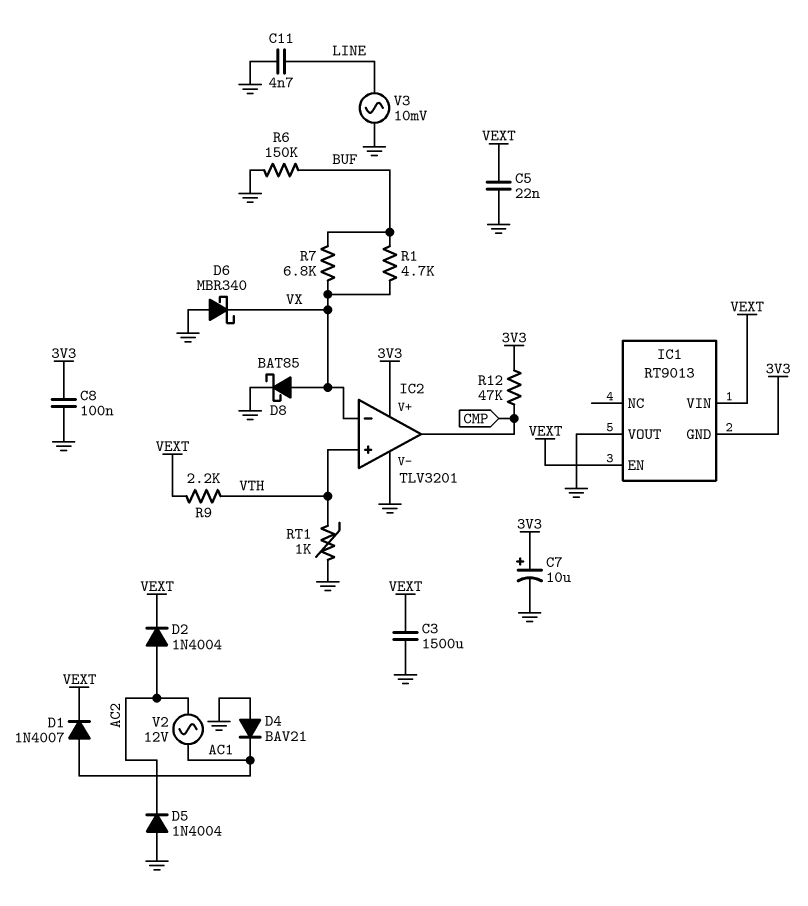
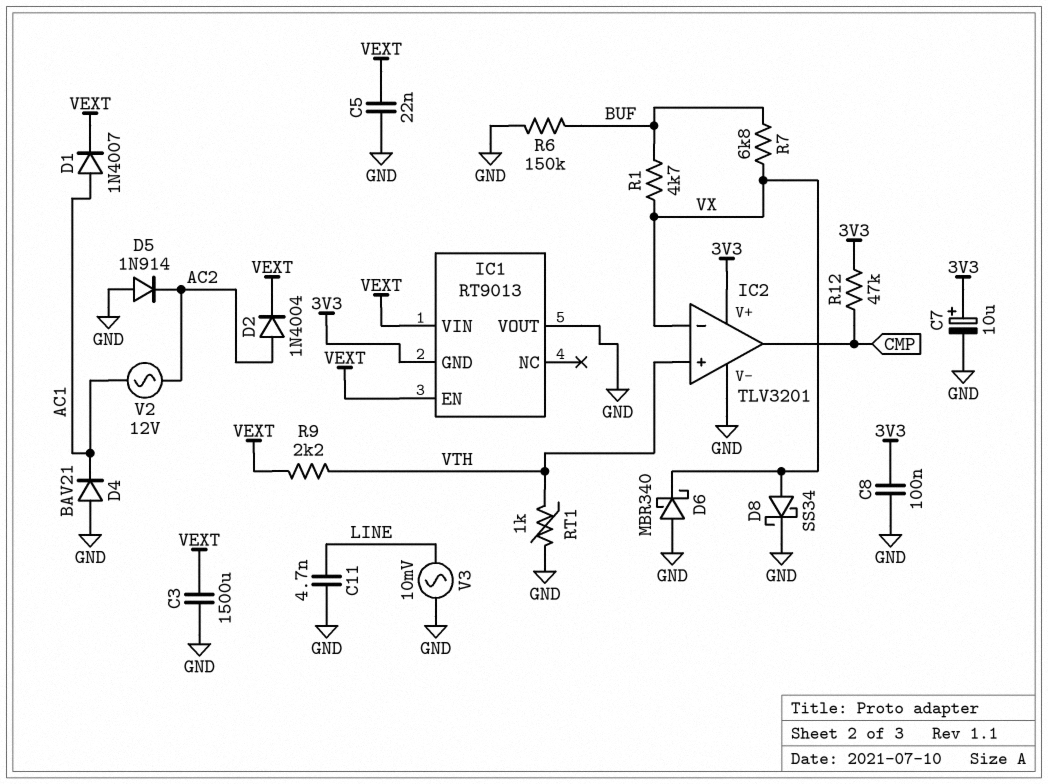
D5: diode 1N4004 (A GND, K AC2) -> diode 1N914 (A GND, K AC2)
D8: schottky BAT85 (A VX, K GND) -> schottky SS34 (A VX, K GND)

